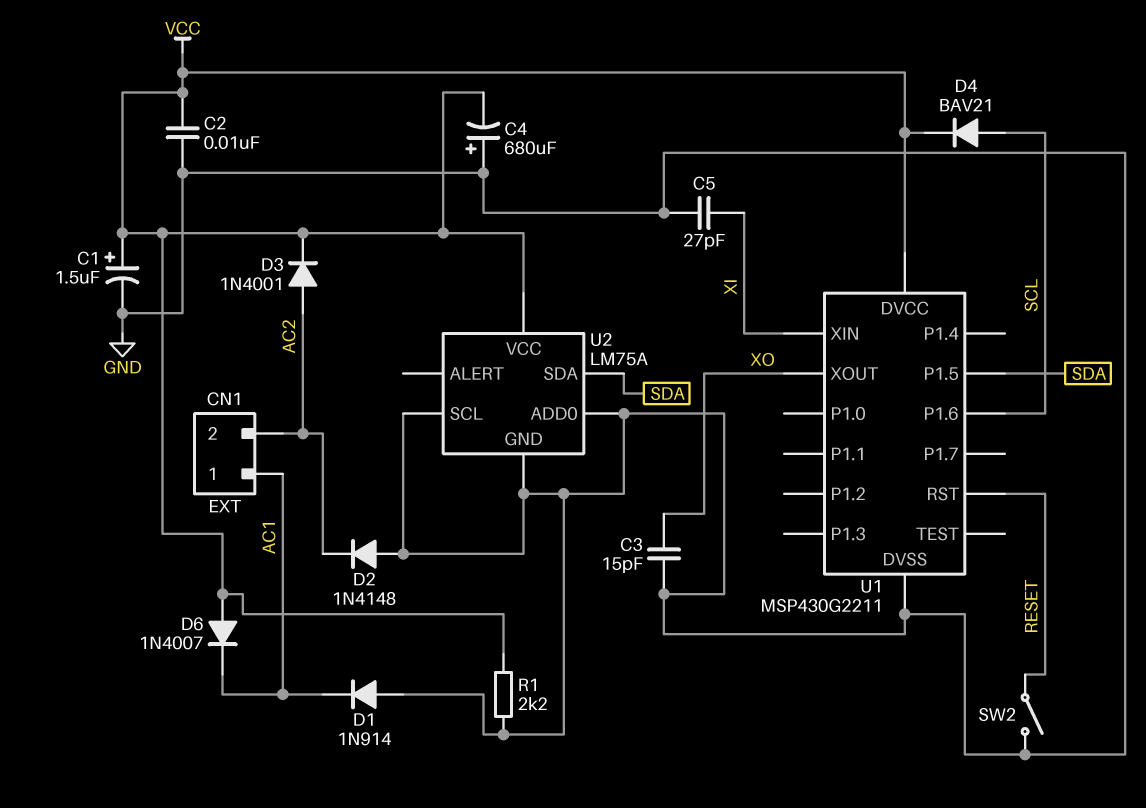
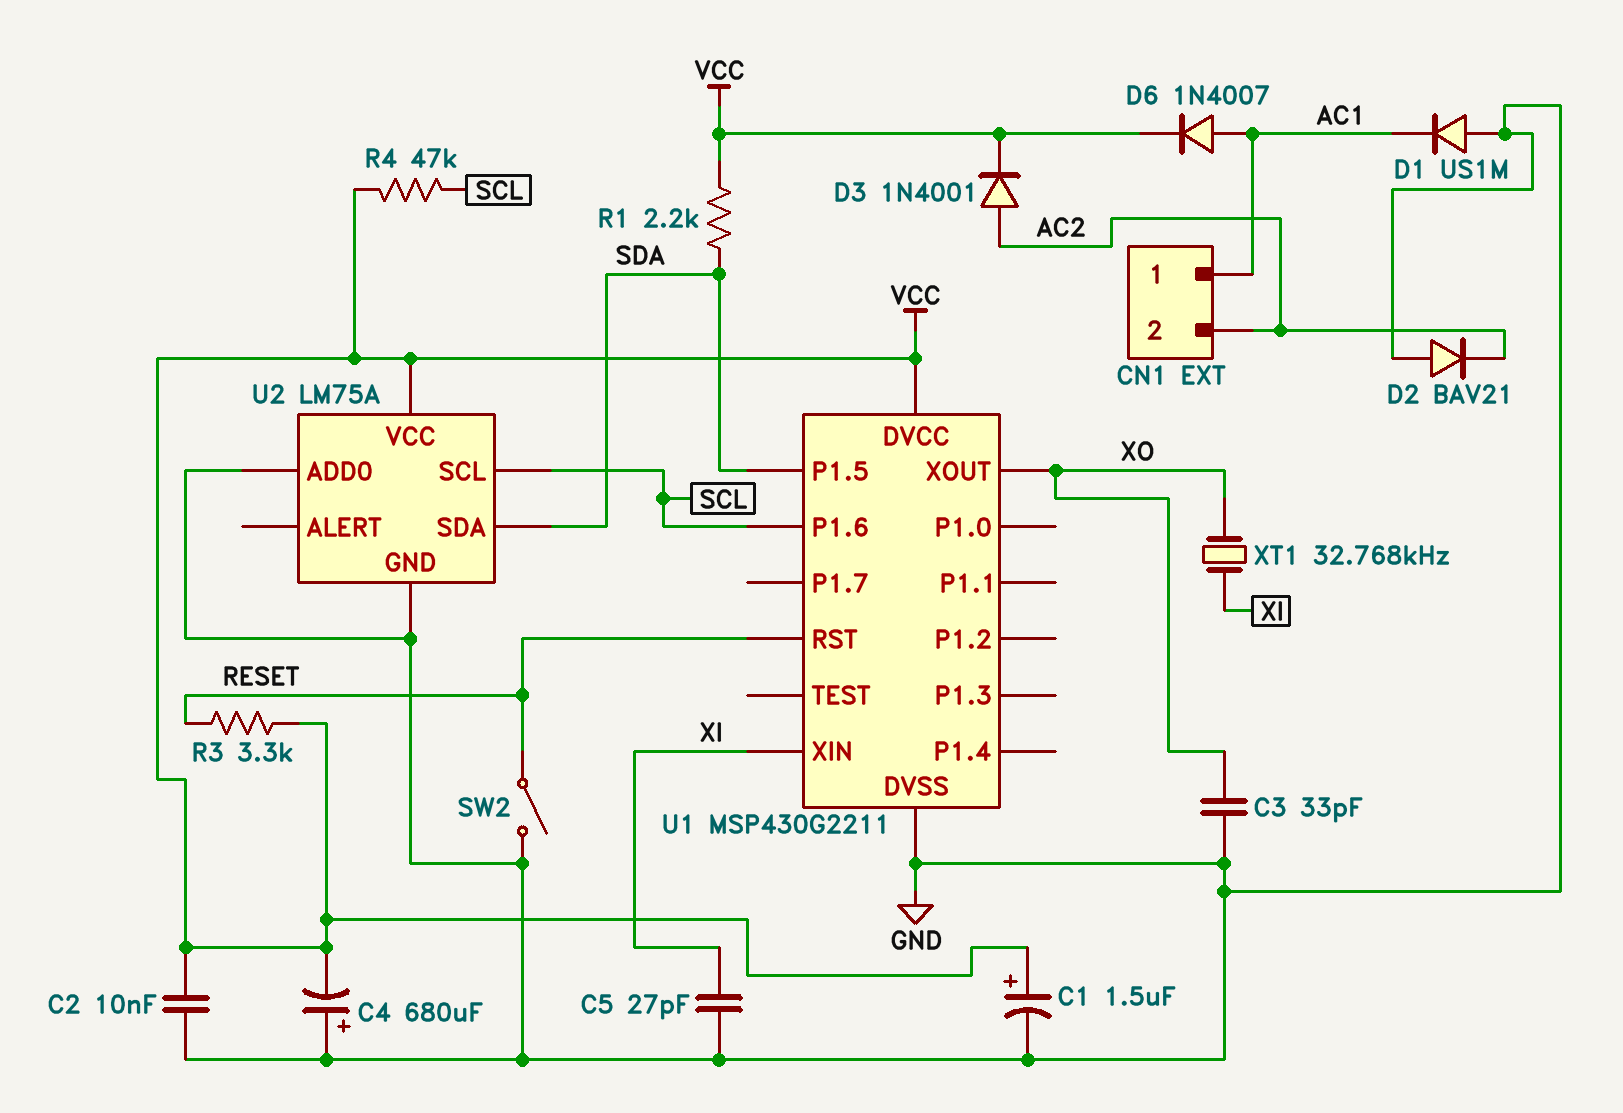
C3: 15pF (GND, XO) -> 33pF (GND, XO)
D1: diode 1N914 (A GND, K AC1) -> diode US1M (A GND, K AC1)
D2: diode 1N4148 (A GND, K AC2) -> diode BAV21 (A GND, K AC2)
D4: diode BAV21 (A SCL, K VCC) -> none
D6: diode 1N4007 (A VCC, K AC1) -> diode 1N4007 (A AC1, K VCC)
R1: 2.2k (GND, VCC) -> 2.2k (SDA, VCC)
R3: none -> 3.3k (RESET, VCC)
R4: none -> 47k (SCL, VCC)
U2 pin SCL: GND -> SCL
XT1: none -> 32.768kHz (XI, XO)

